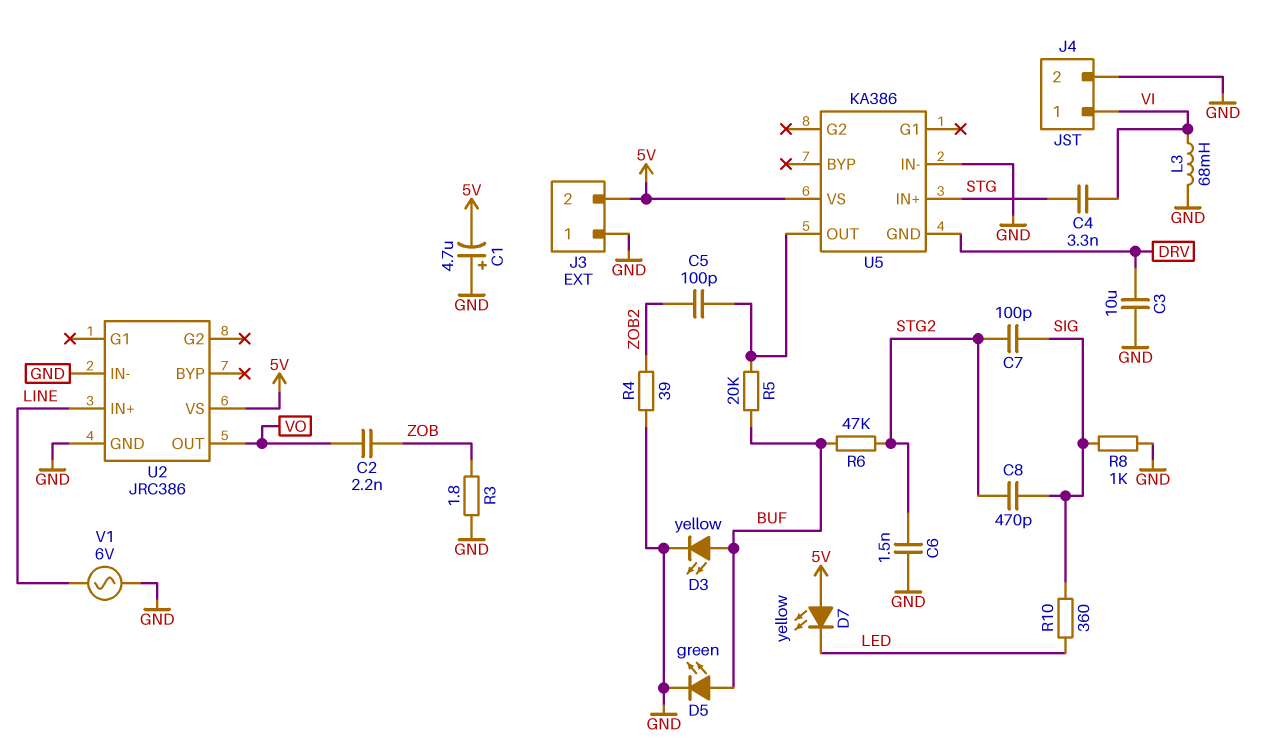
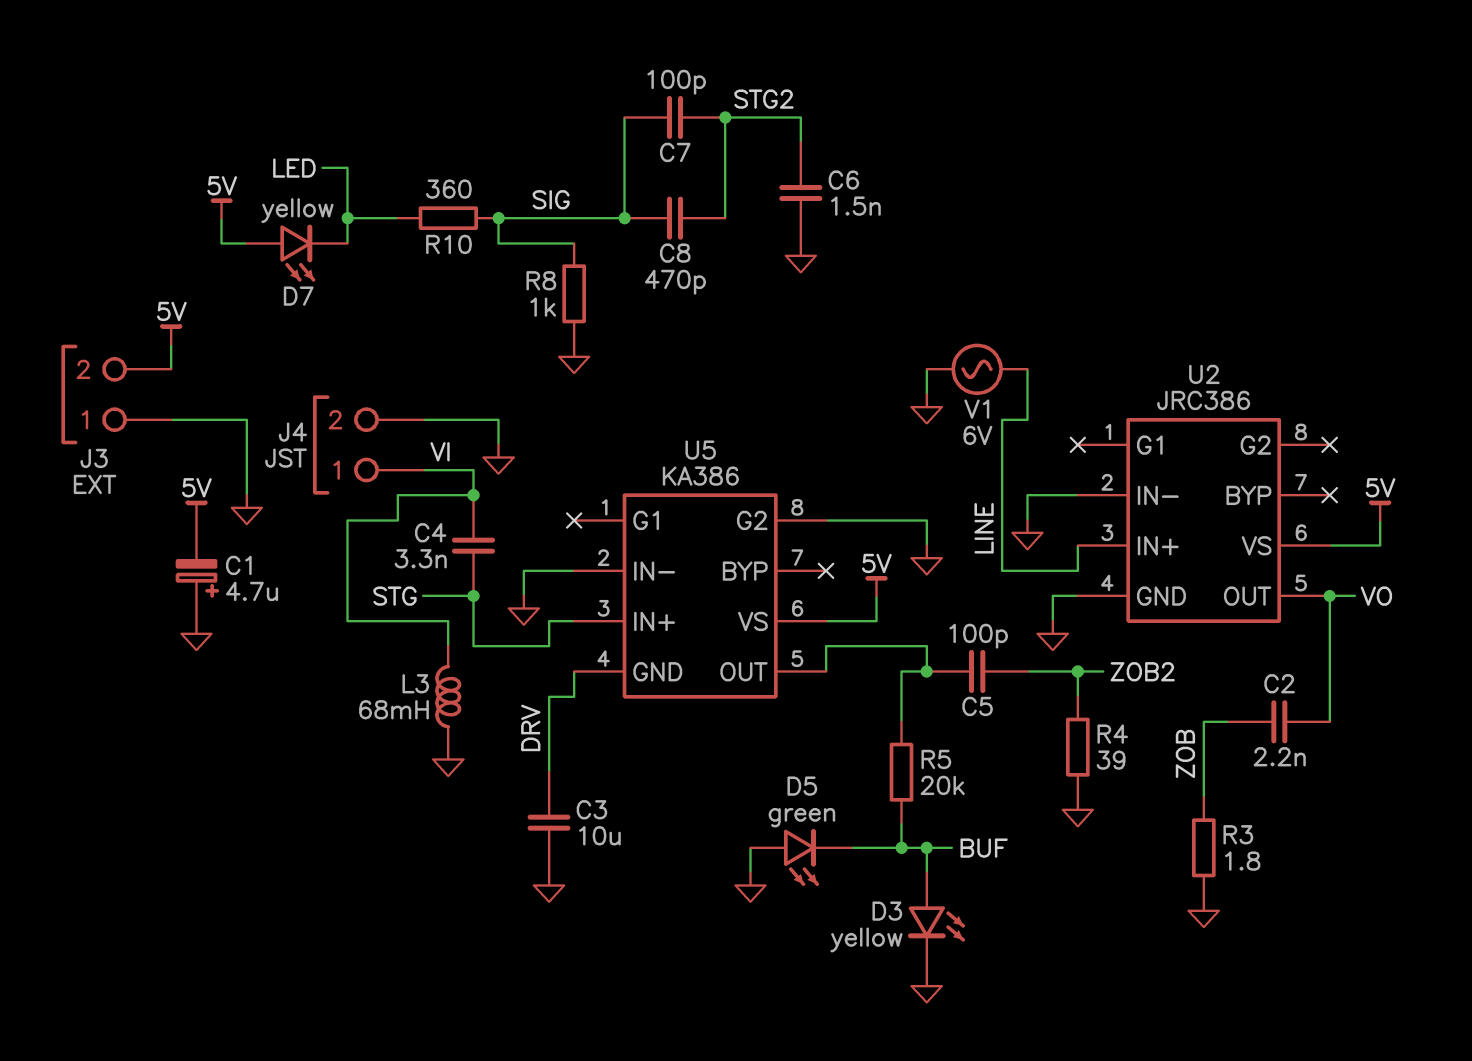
D5: LED green (A BUF, K GND) -> LED green (A GND, K BUF)
R6: 47k (BUF, STG2) -> none
U5 pin G2: none -> GND

